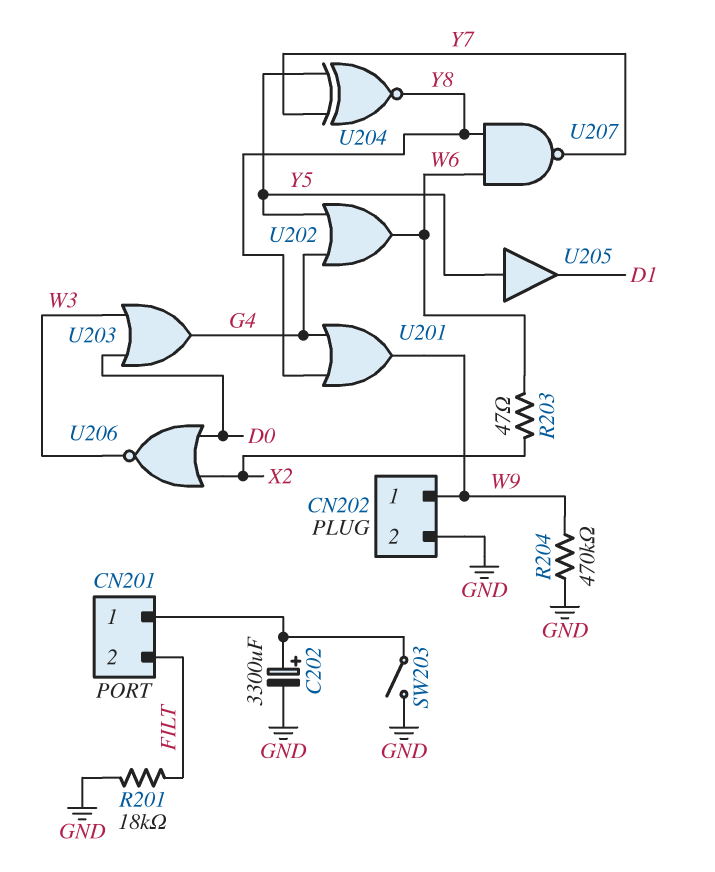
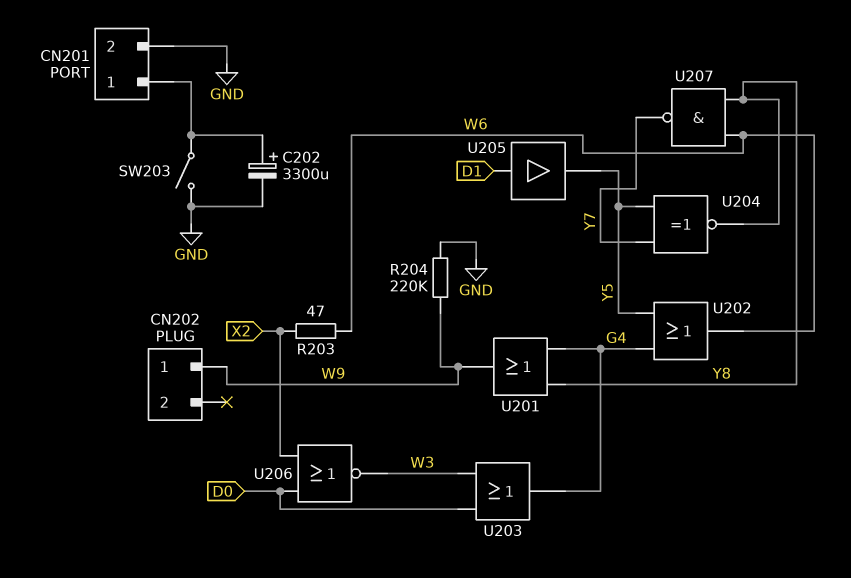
CN201 pin 2: FILT -> GND
CN202 pin 2: GND -> none
R201: 18k (FILT, GND) -> none
R204: 470k (GND, W9) -> 220k (GND, W9)
U205: buffer (in Y5, out D1) -> buffer (in D1, out Y5)

